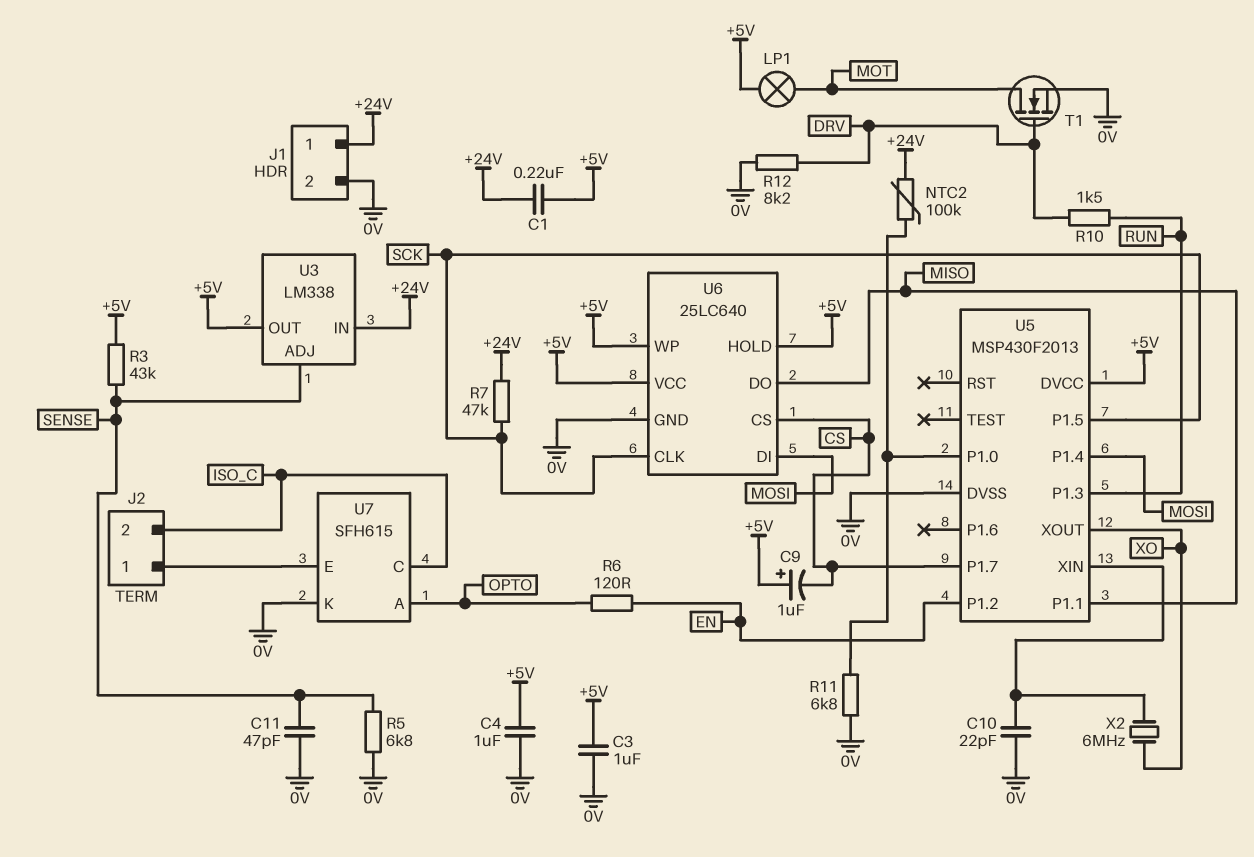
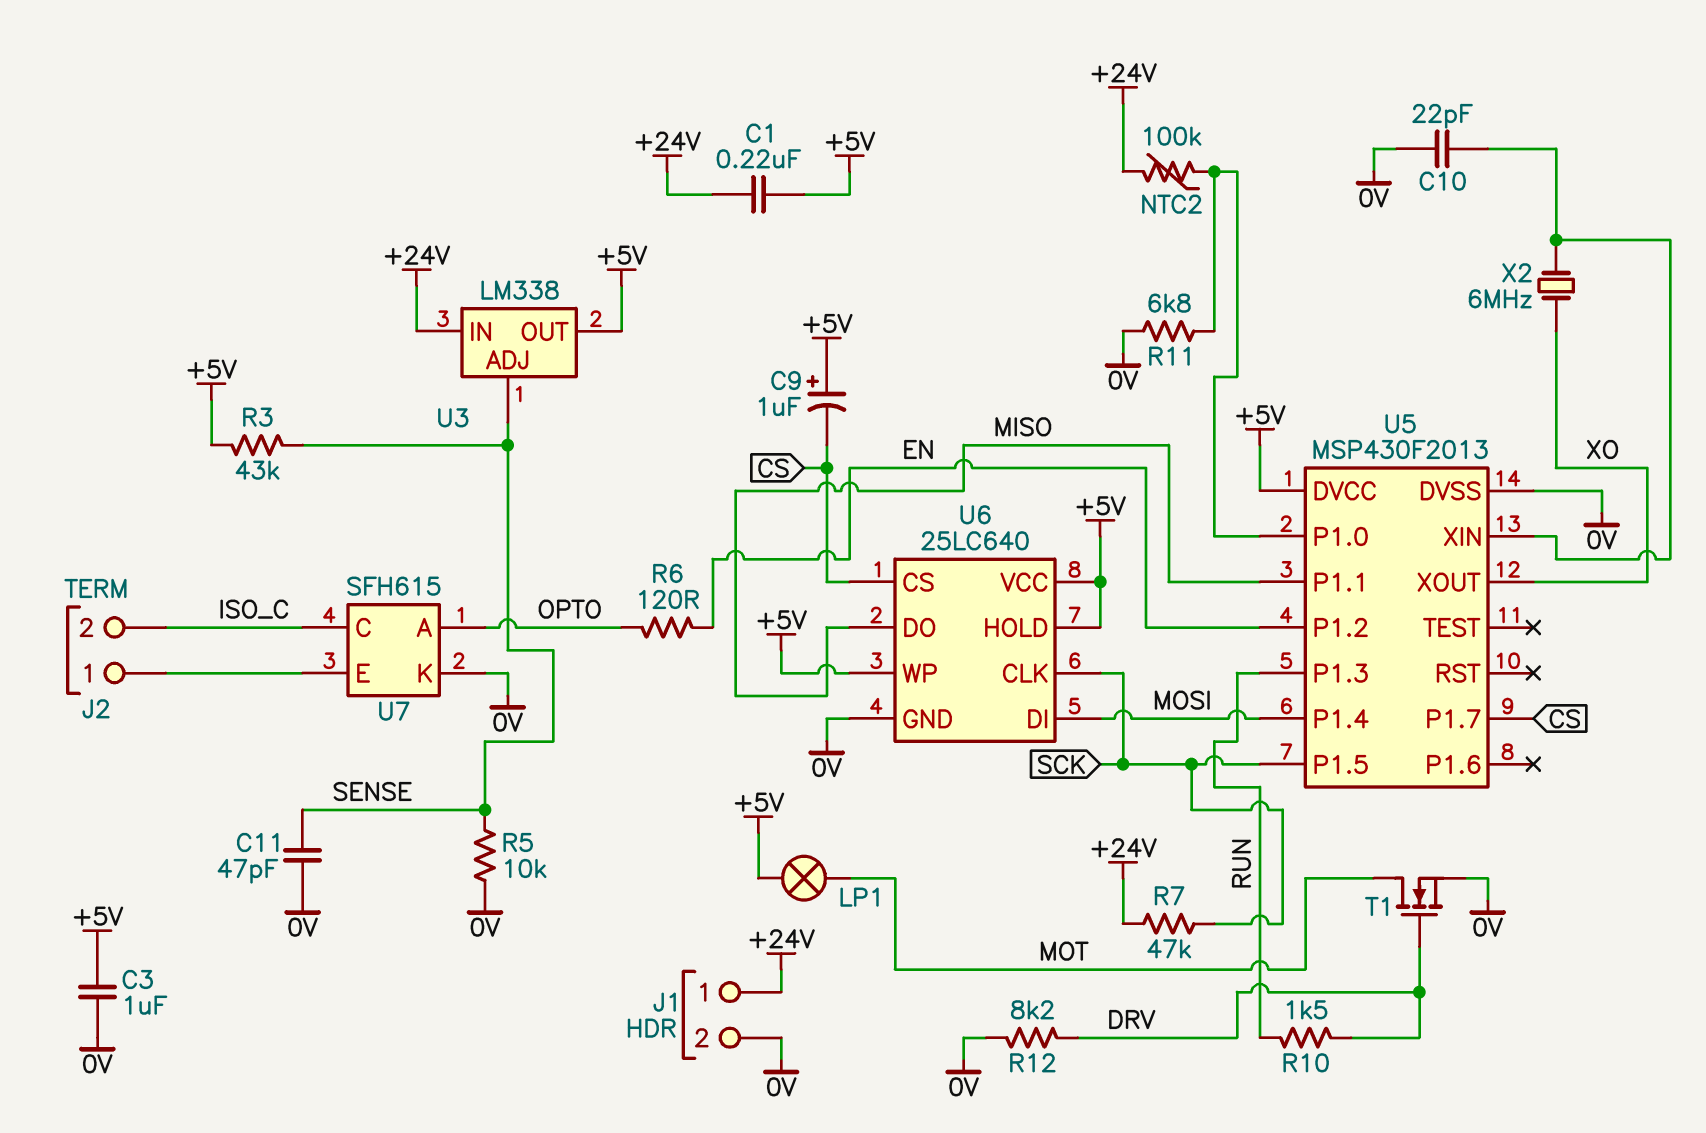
C4: 1uF (+5V, 0V) -> none
R5: 6.8k (0V, SENSE) -> 10k (0V, SENSE)

